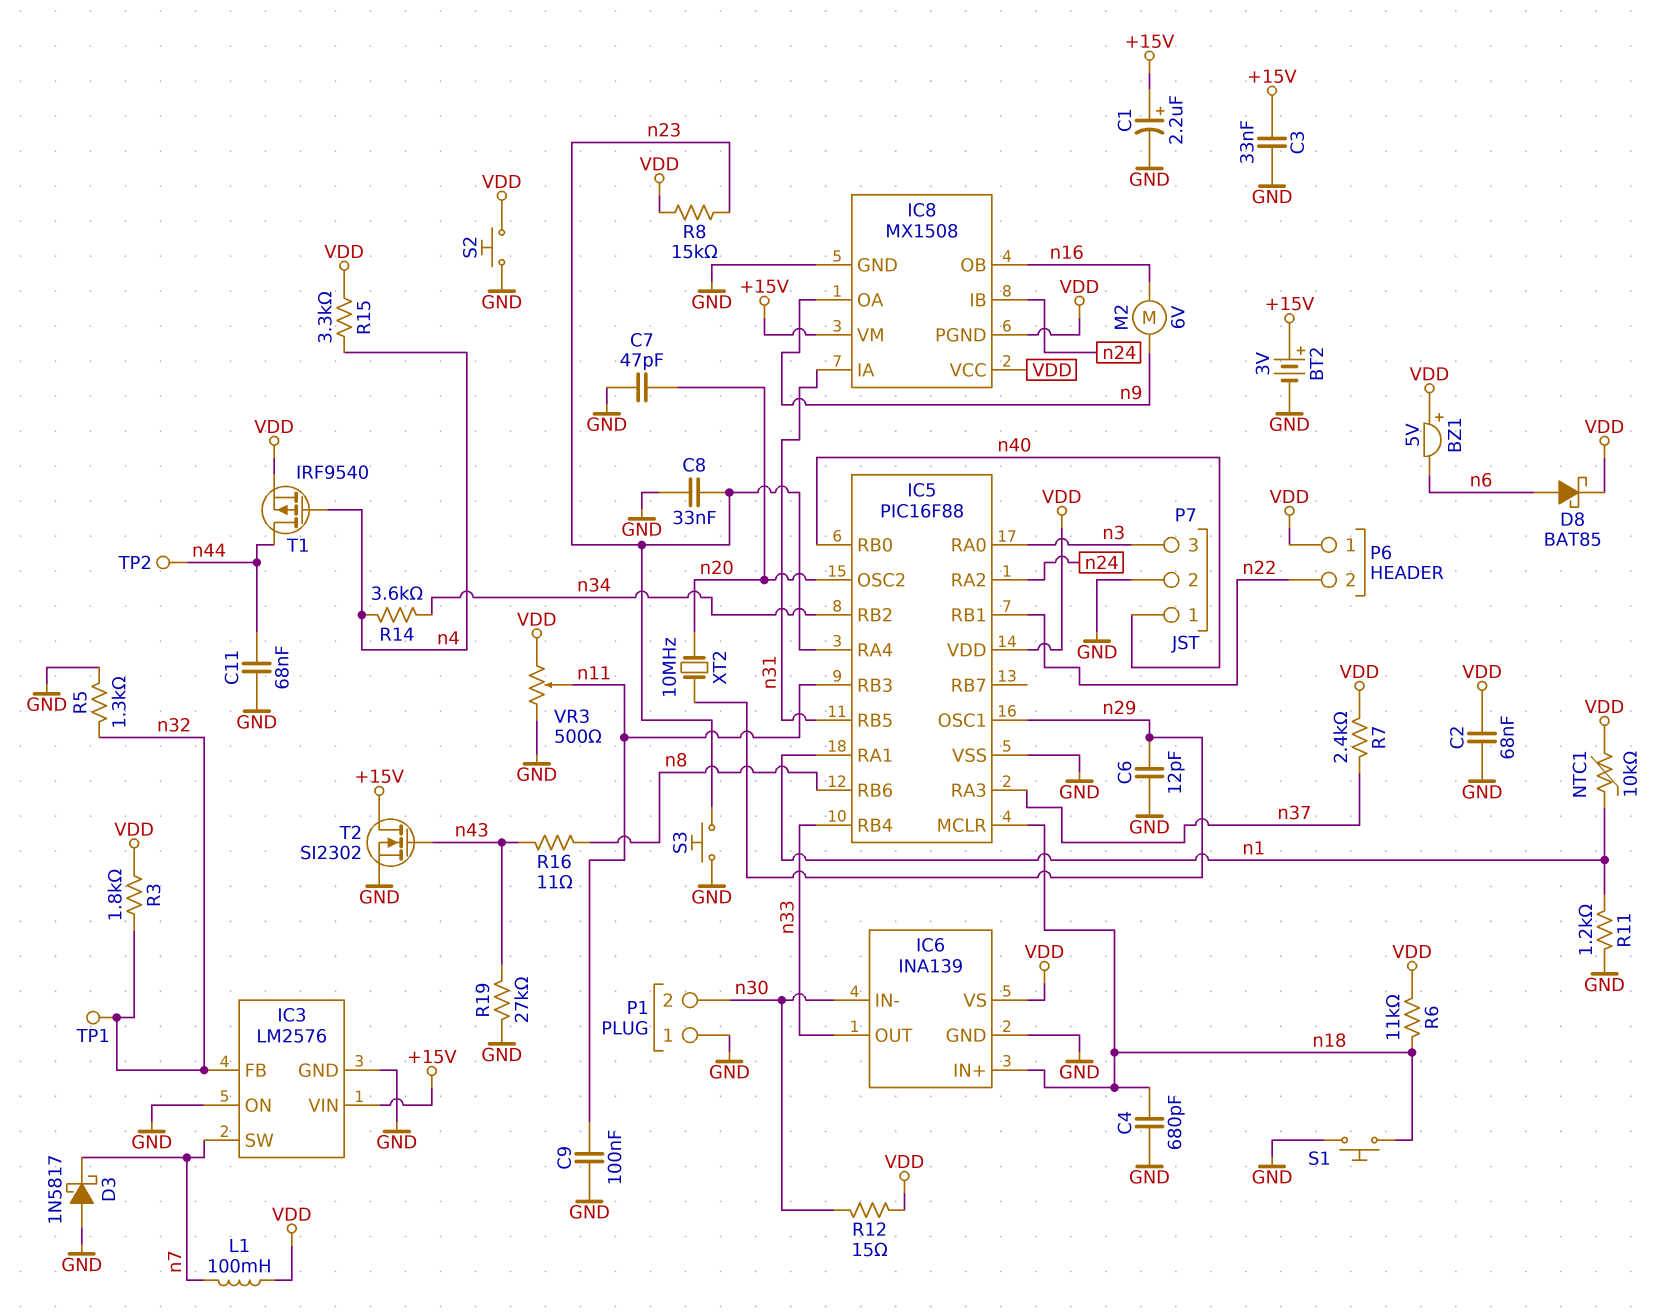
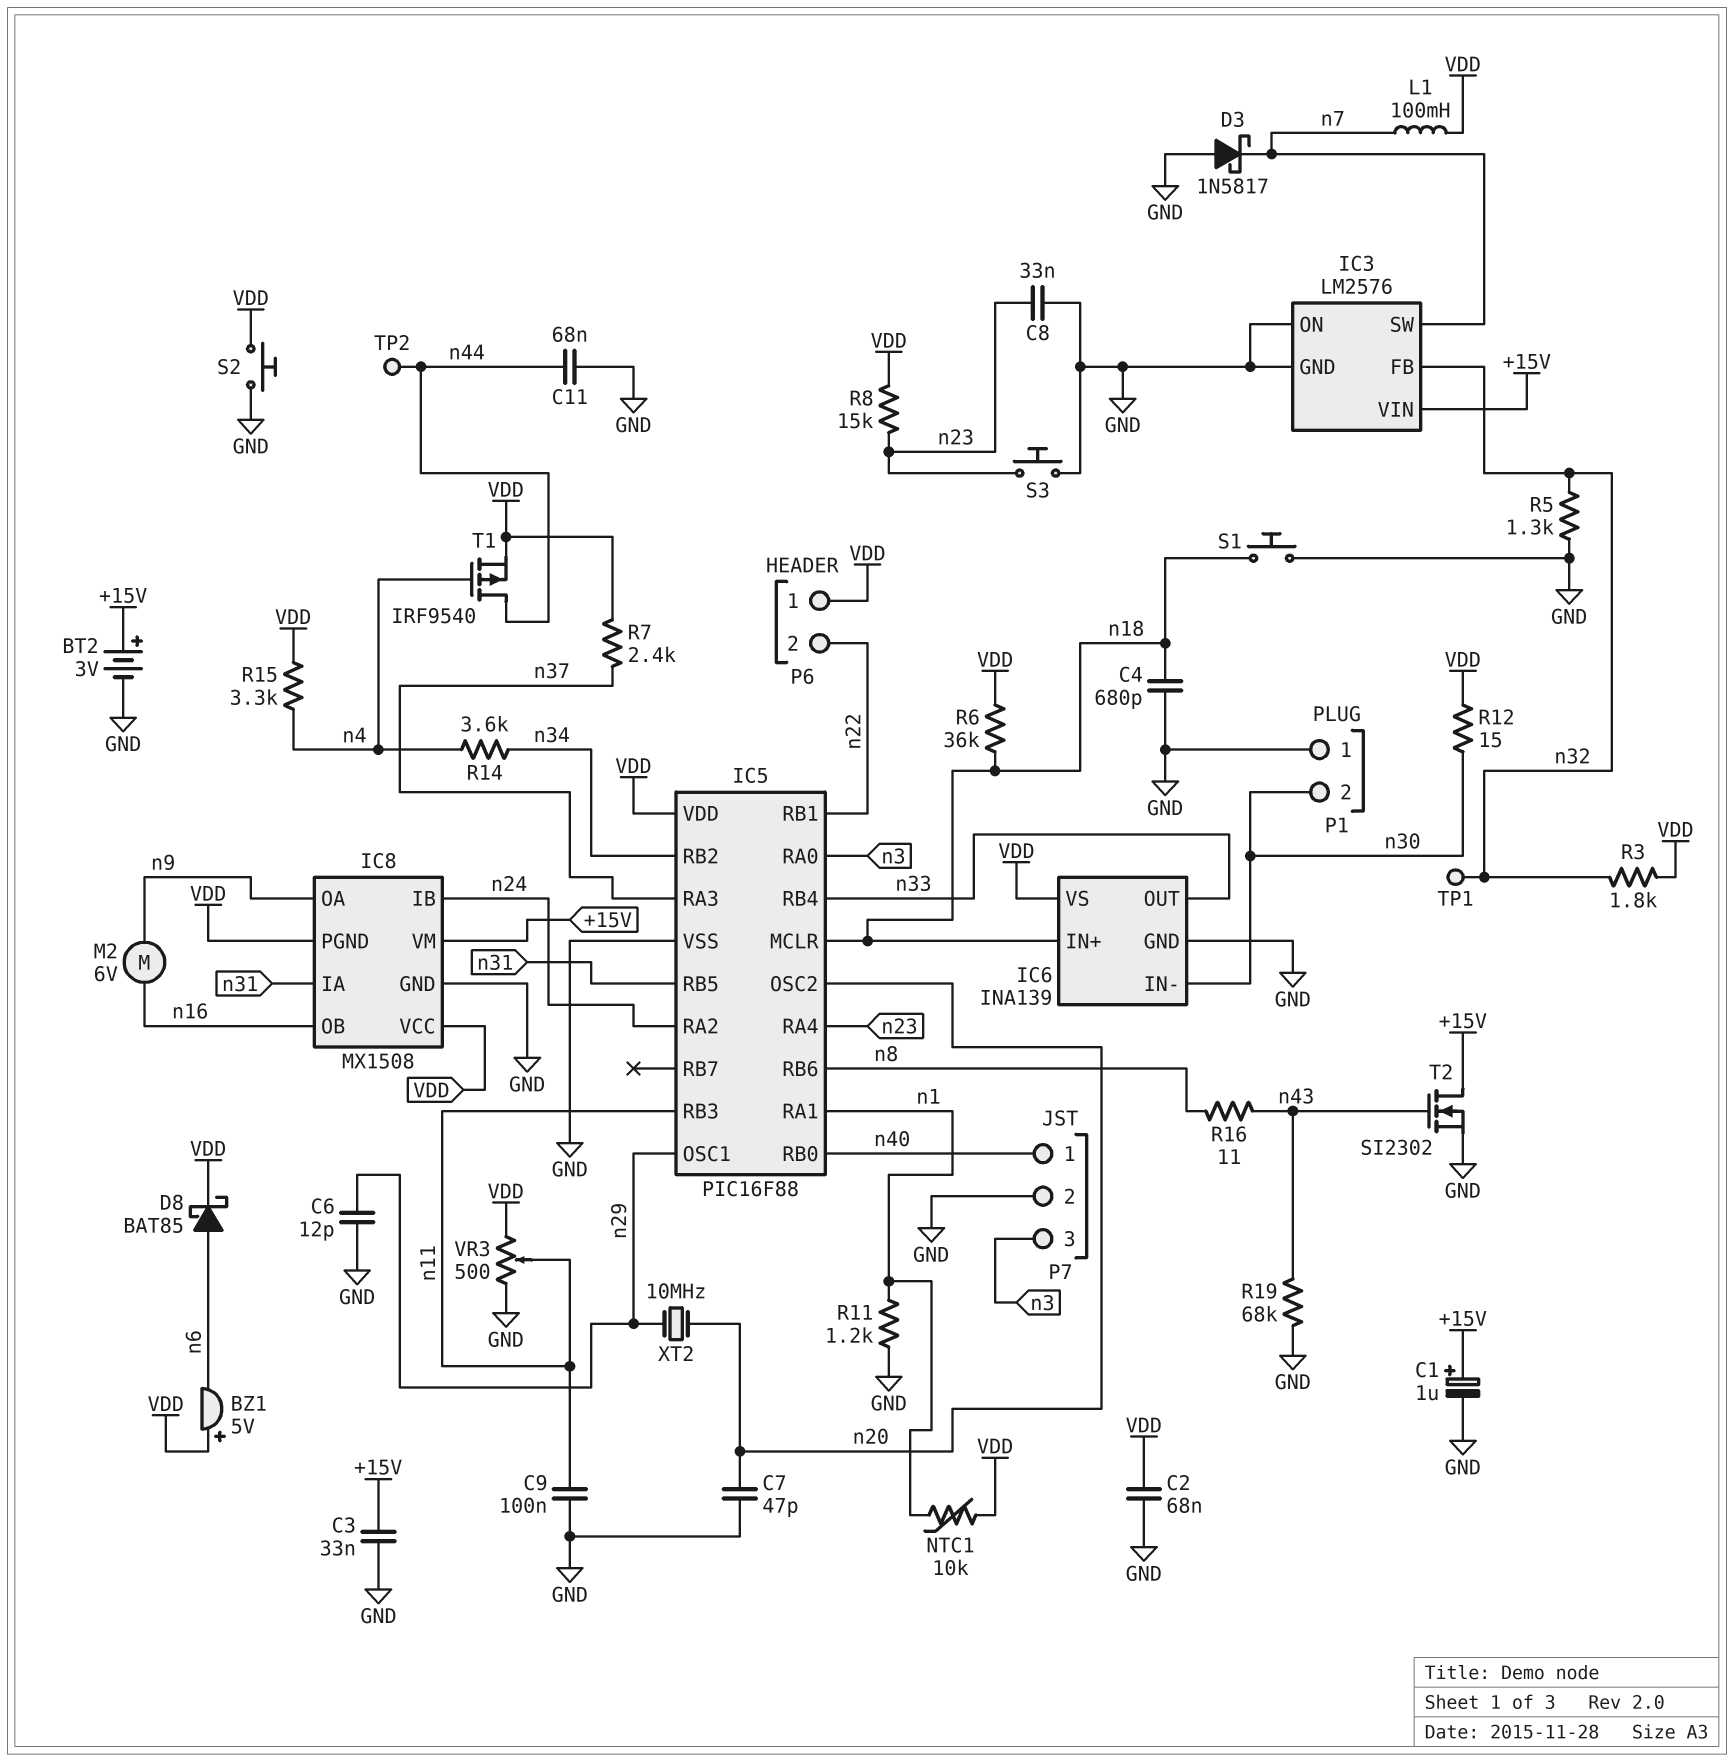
C1: 2.2uF (plus +15V, minus GND) -> 1uF (plus +15V, minus GND)
R6: 11k (VDD, n18) -> 36k (VDD, n18)
R19: 27k (GND, n43) -> 68k (GND, n43)

